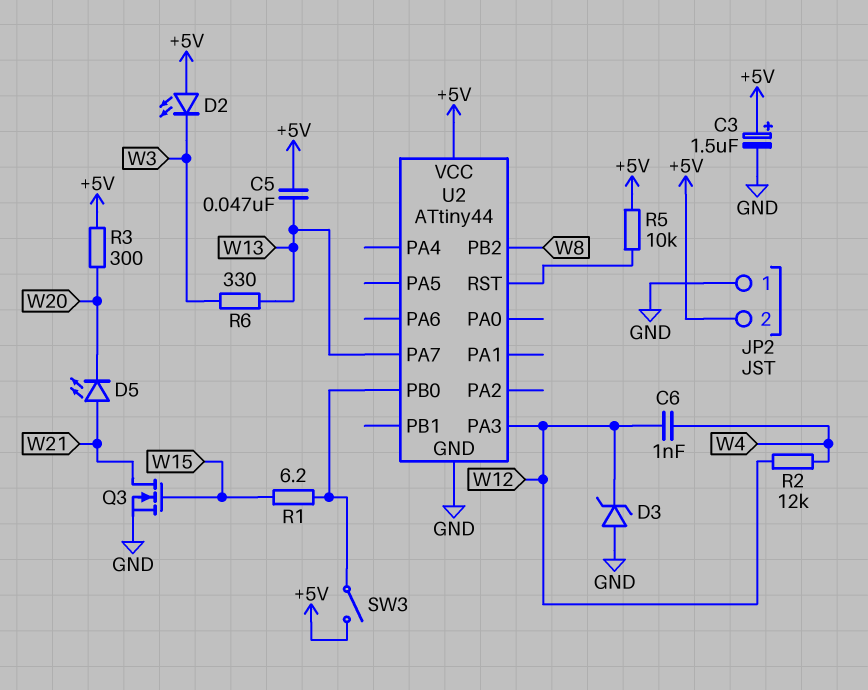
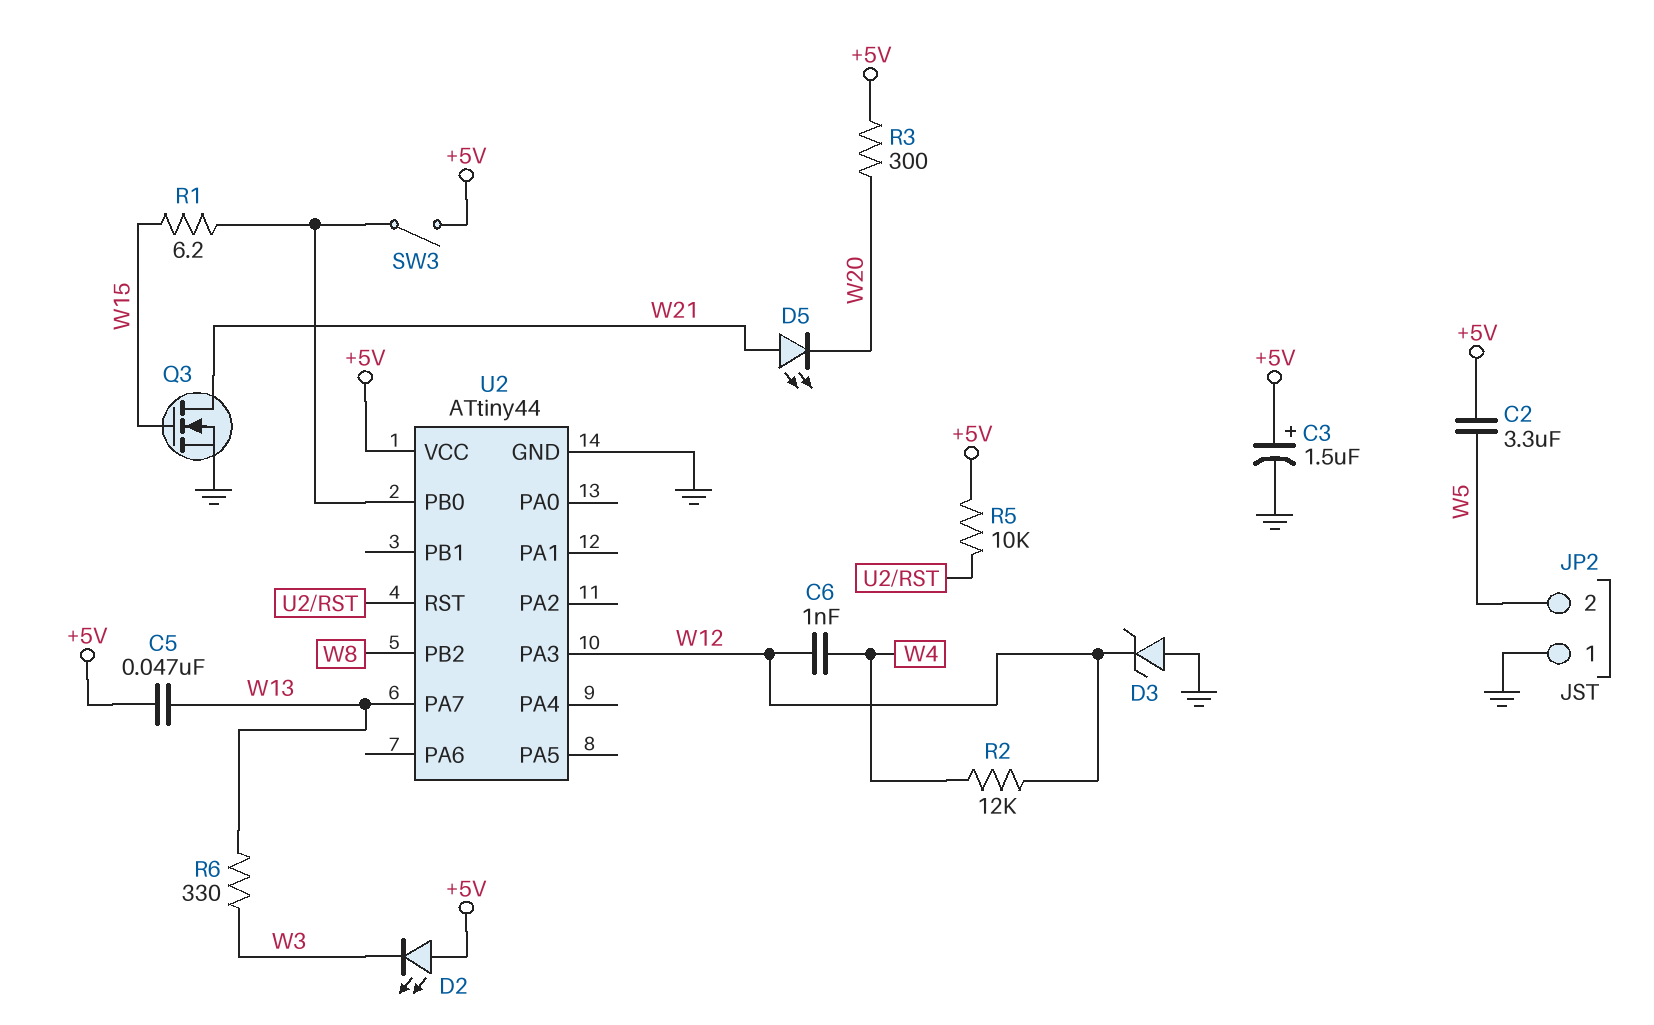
C2: none -> 3.3uF (+5V, W5)
JP2 pin 2: +5V -> W5

